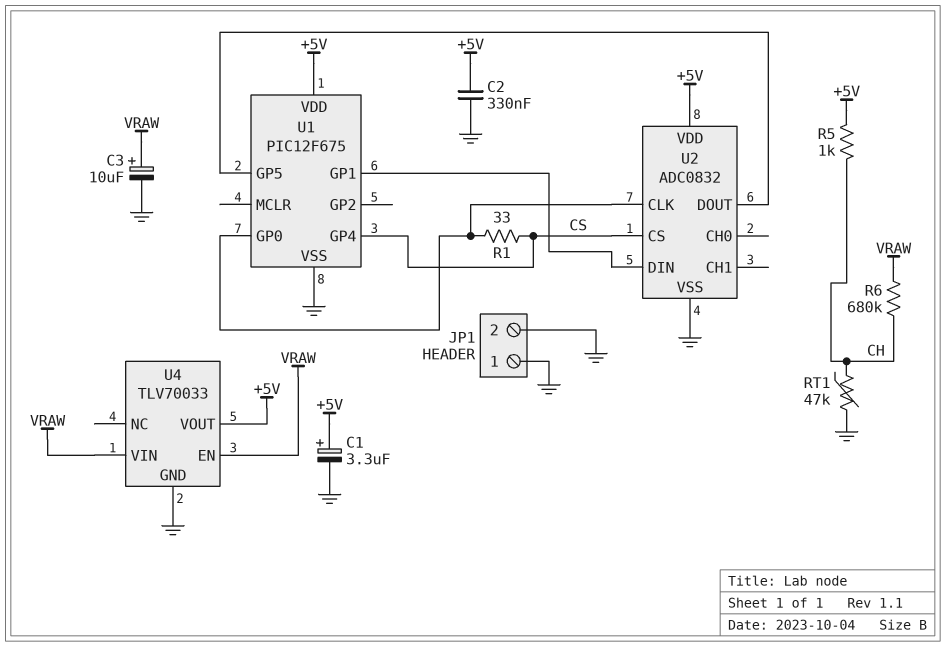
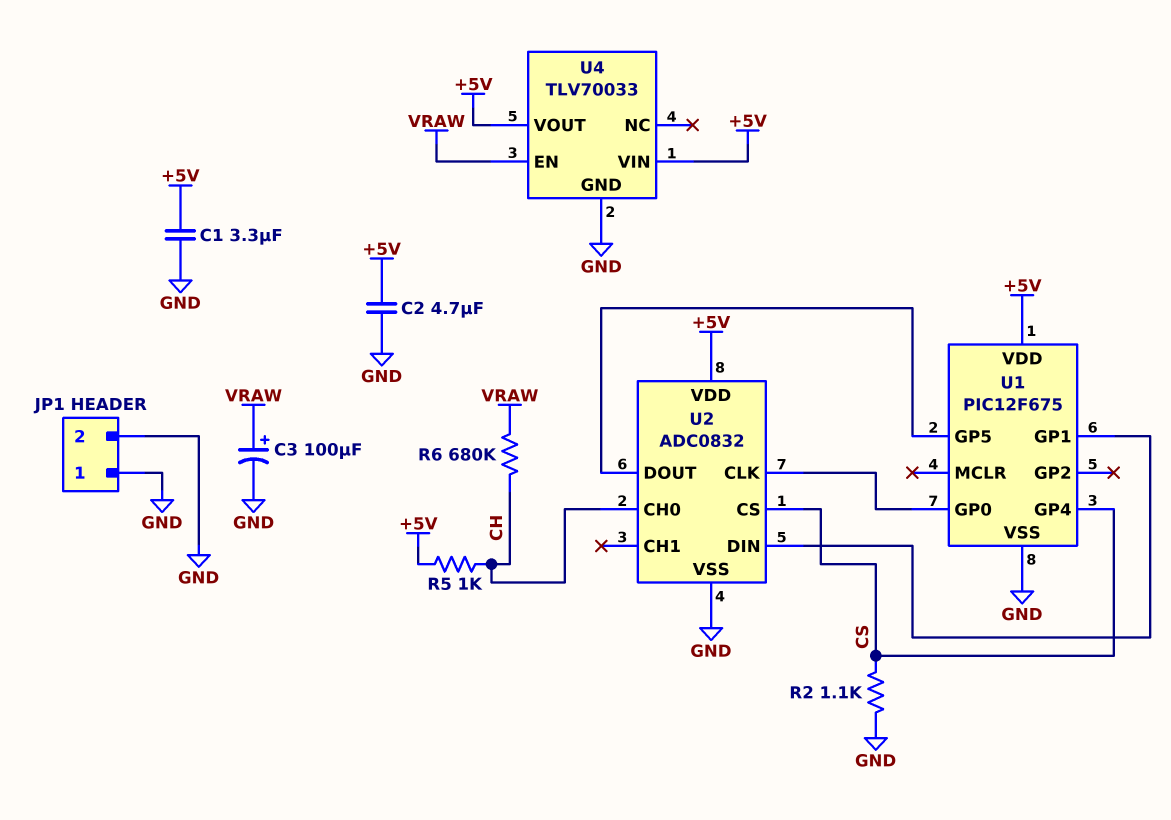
C1: 3.3uF (plus +5V, minus GND) -> 3.3uF (+5V, GND)
C2: 330nF (+5V, GND) -> 4.7uF (+5V, GND)
C3: 10uF (plus VRAW, minus GND) -> 100uF (plus VRAW, minus GND)
R1: 33 (CS, U1/GP0) -> none
R2: none -> 1.1k (CS, GND)
RT1: 47k (CH, GND) -> none
U2 pin CH0: none -> CH
U4 pin VIN: VRAW -> +5V

